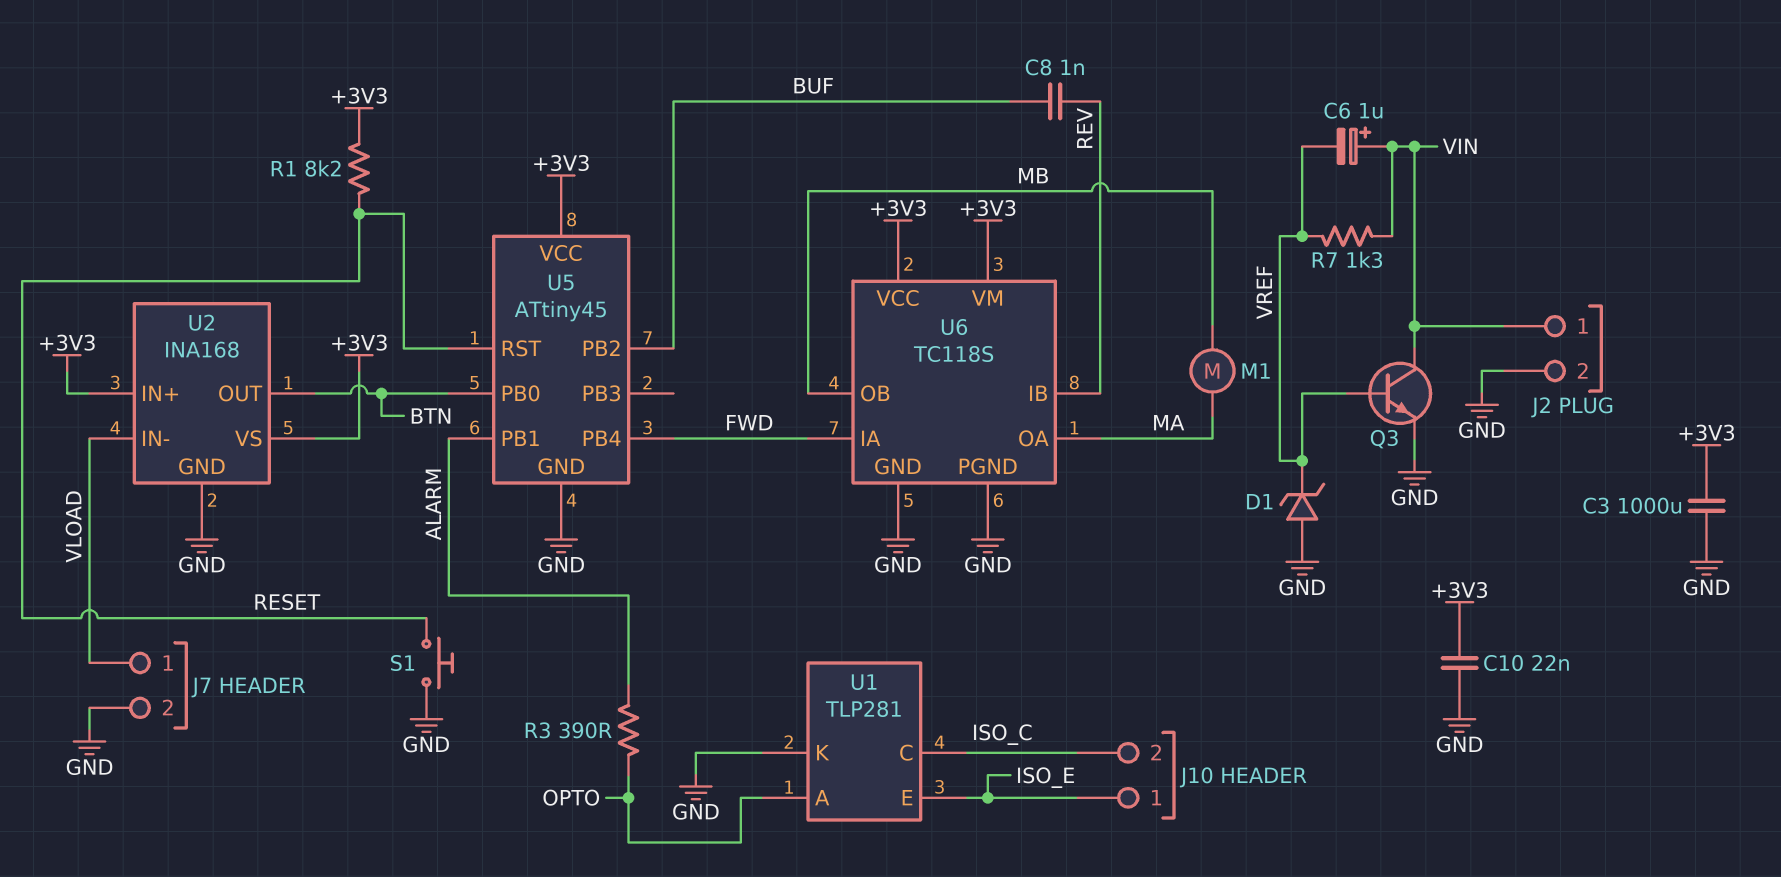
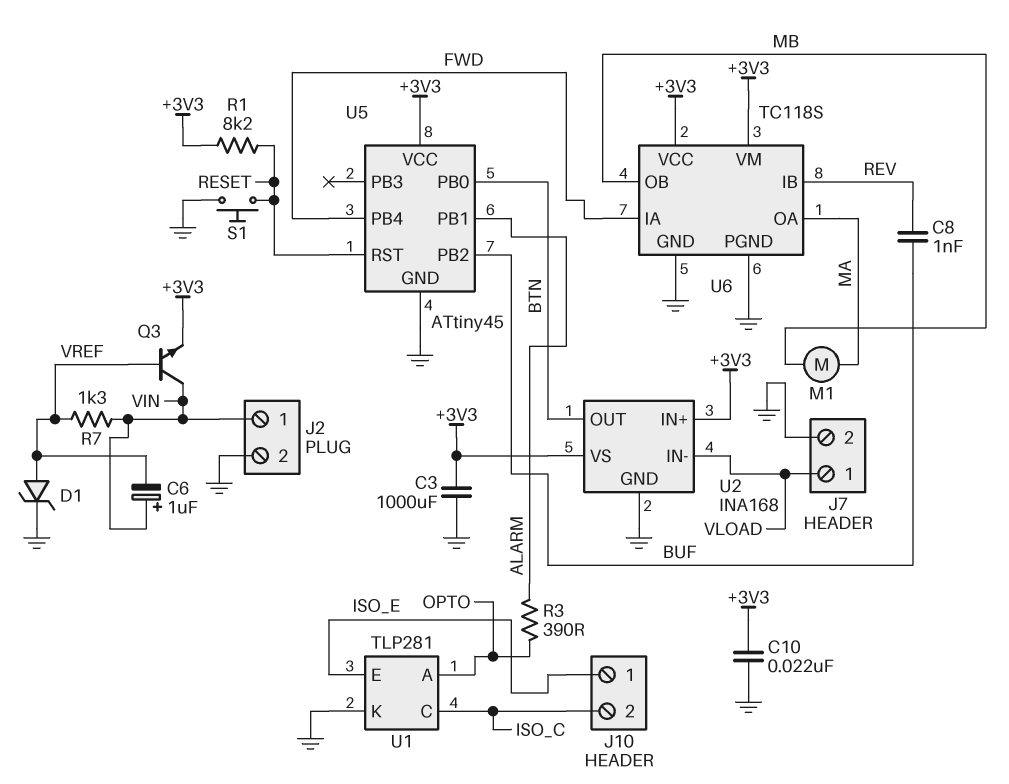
D1: zener (A GND, K VREF) -> zener (A VREF, K GND)
Q3: NPN (B VREF, C VIN, E GND) -> NPN (B VREF, C VIN, E +3V3)

